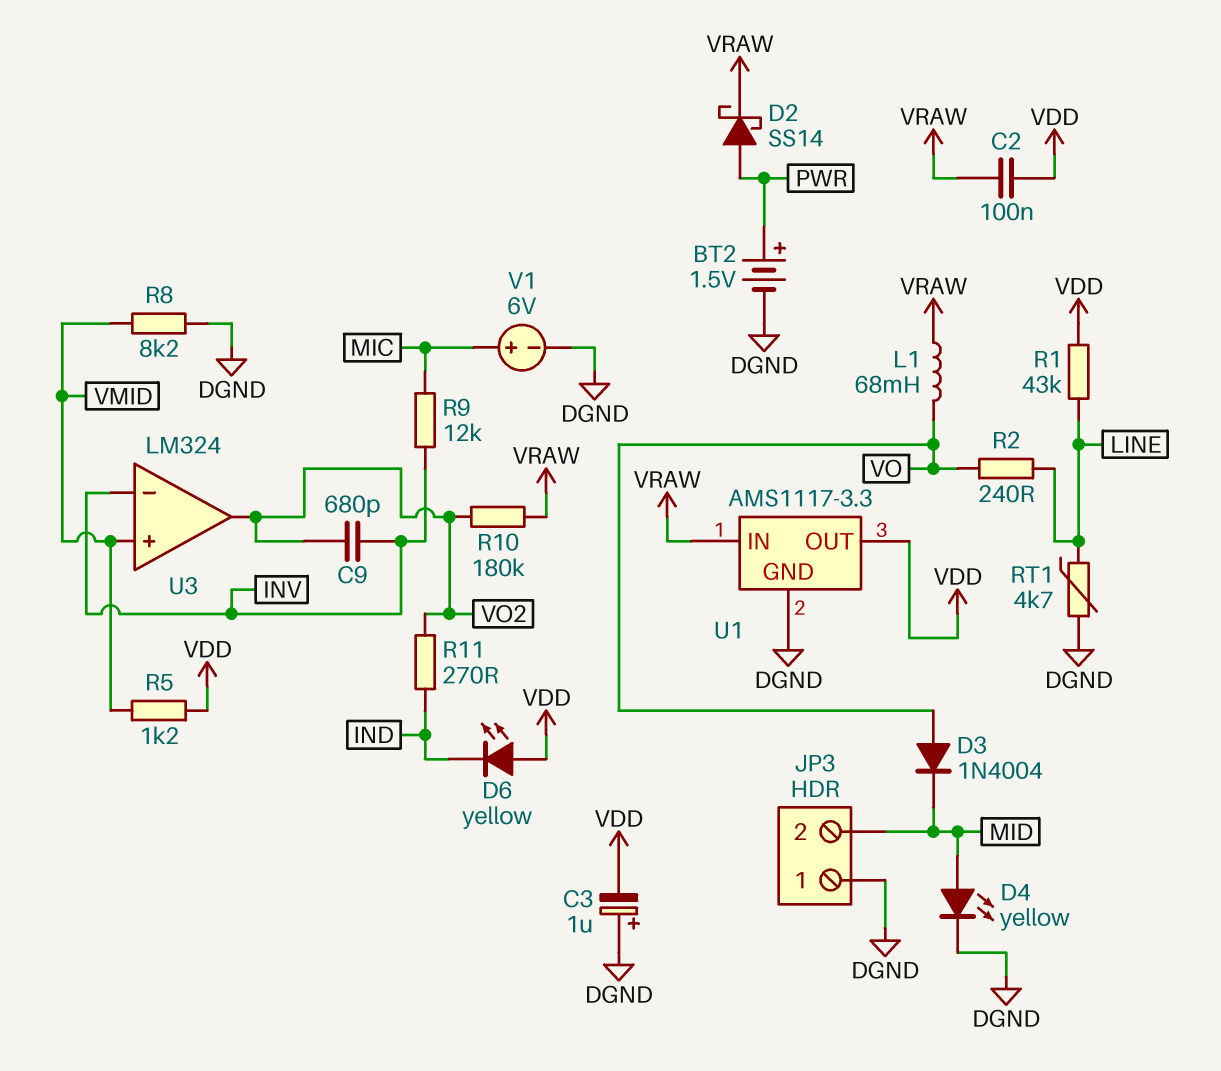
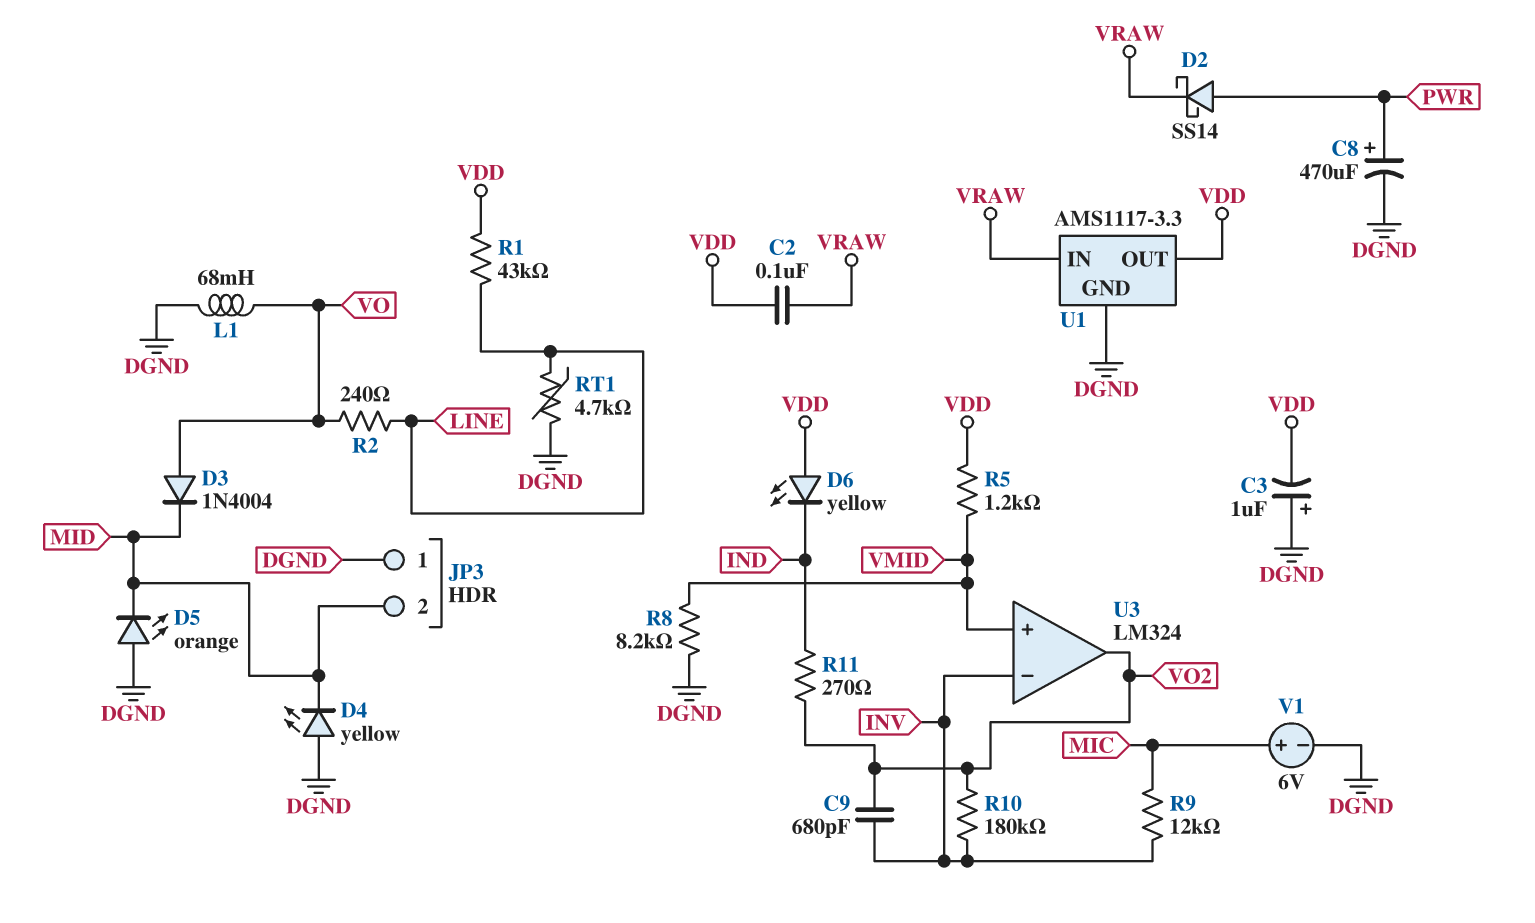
BT2: 1.5V (plus PWR, minus DGND) -> none
C8: none -> 470uF (plus PWR, minus DGND)
D4: LED yellow (A MID, K DGND) -> LED yellow (A DGND, K MID)
D5: none -> LED orange (A DGND, K MID)
L1: 68mH (VO, VRAW) -> 68mH (DGND, VO)
R10: 180k (VO2, VRAW) -> 180k (INV, VO2)

